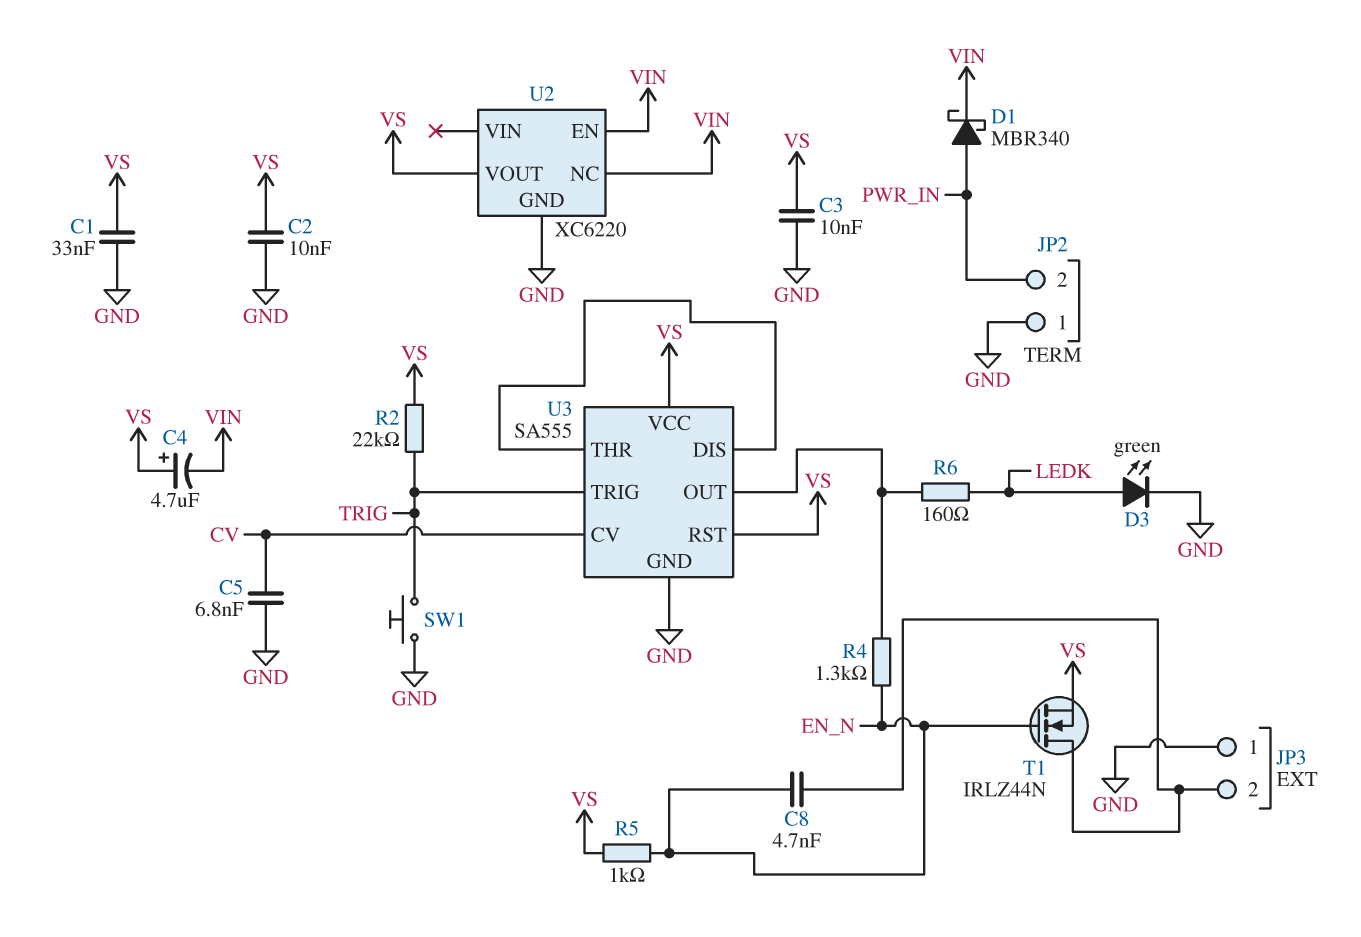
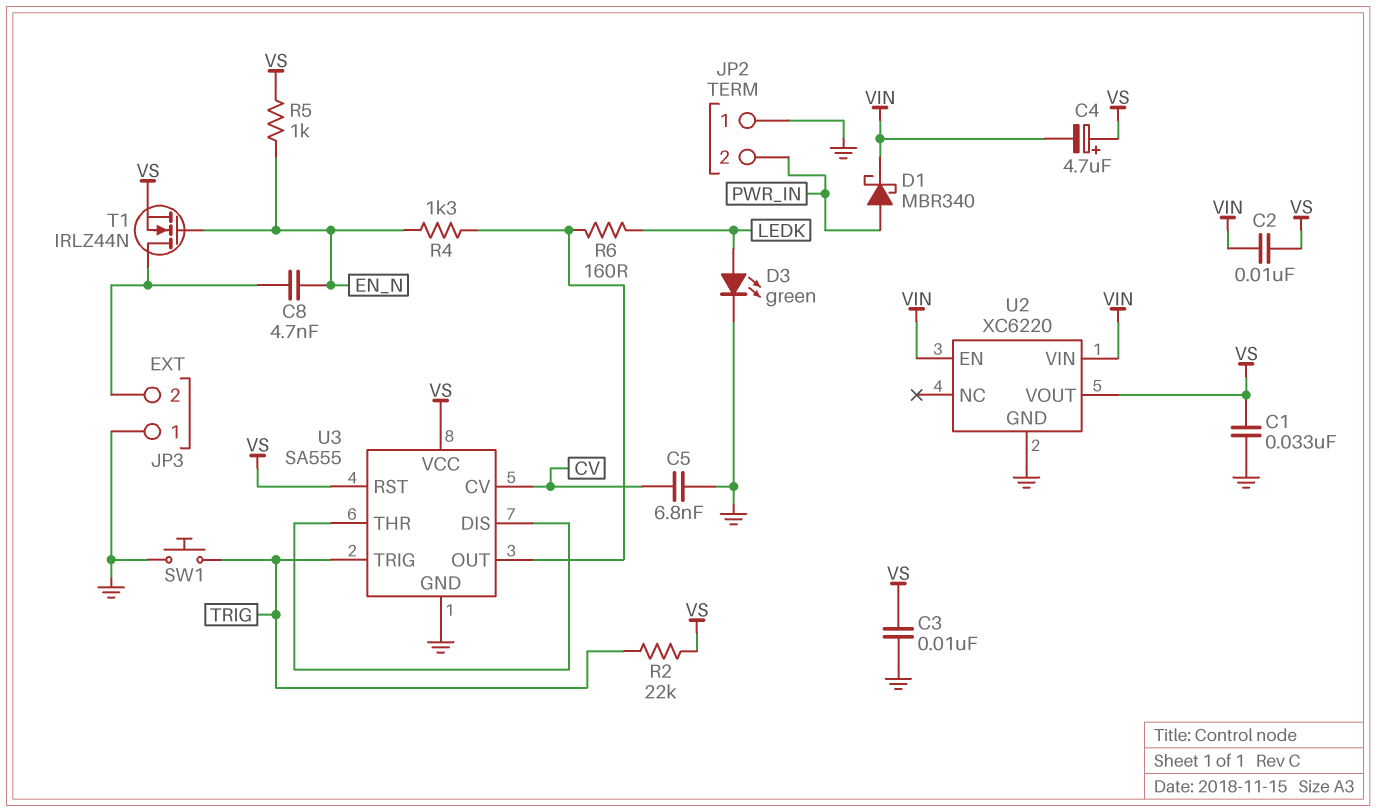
C2: 10nF (GND, VS) -> 10nF (VIN, VS)
U2 pin NC: VIN -> none
U2 pin VIN: none -> VIN

